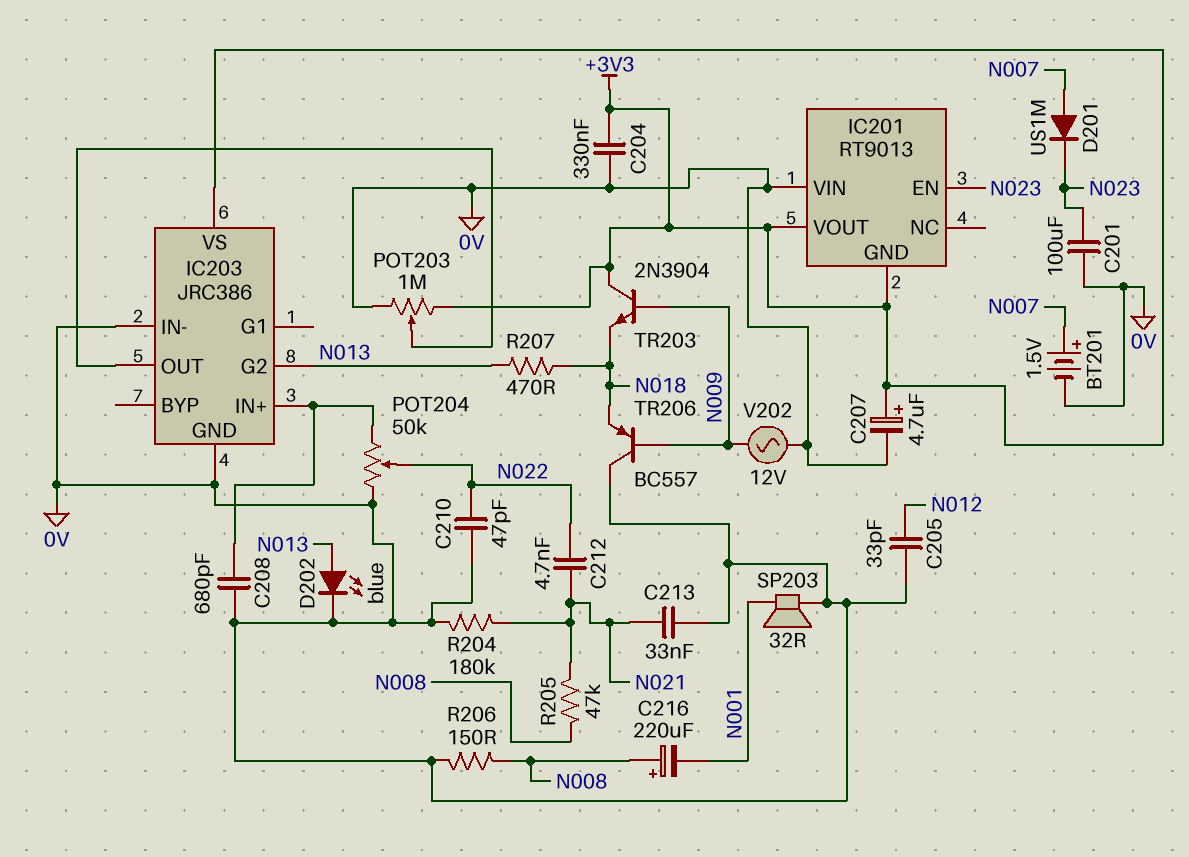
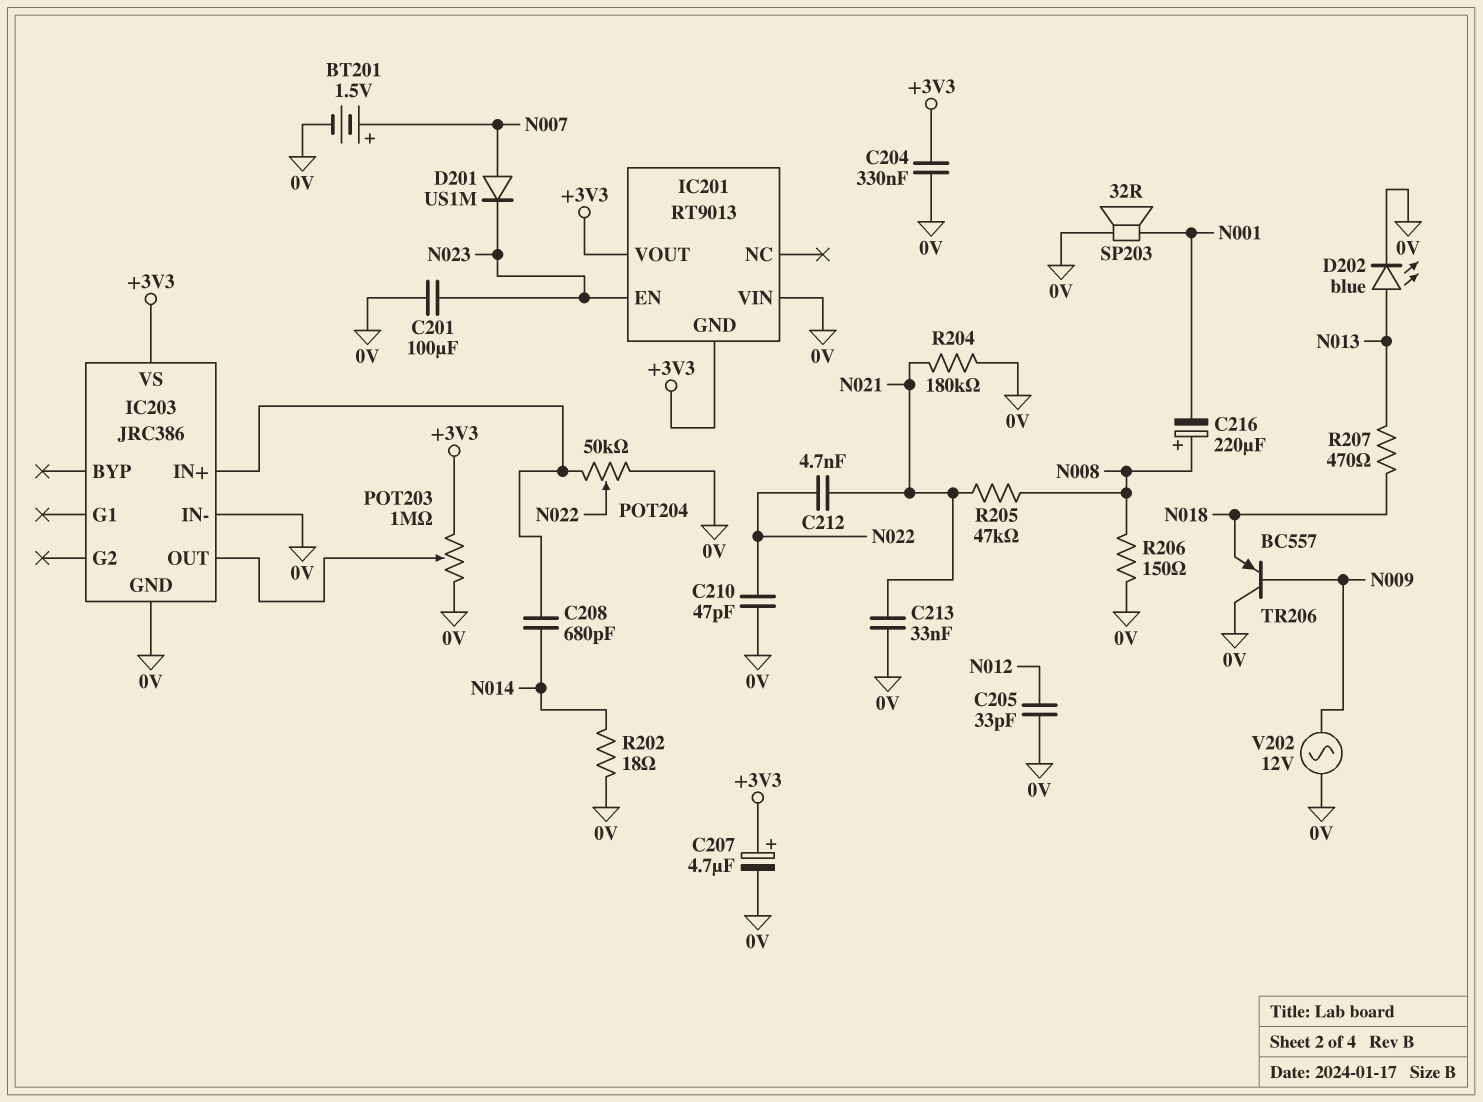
C208: 680pF (0V, IC203/IN+) -> 680pF (IC203/IN+, N014)
IC203 pin G2: N013 -> none
R202: none -> 18 (0V, N014)
TR203: NPN 2N3904 (B N009, C +3V3, E N018) -> none

